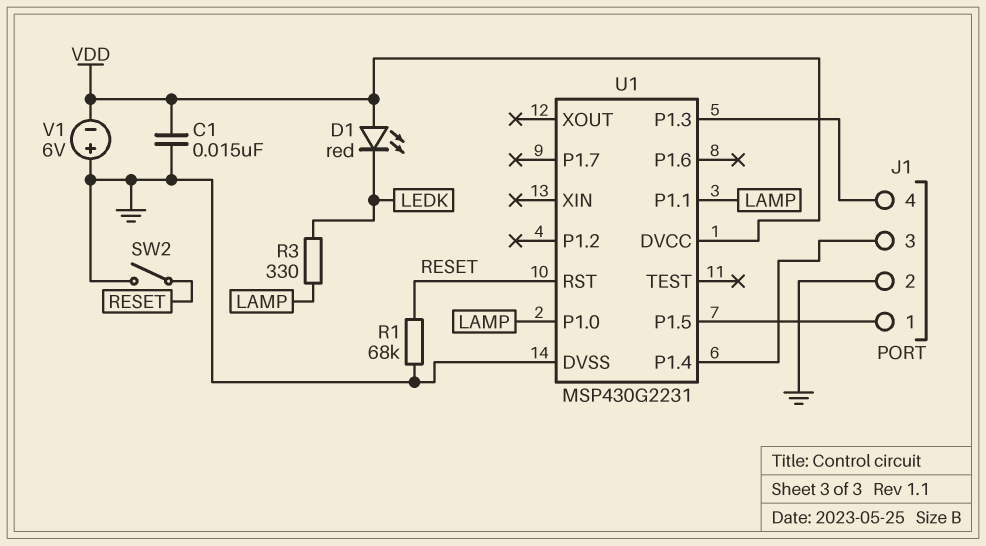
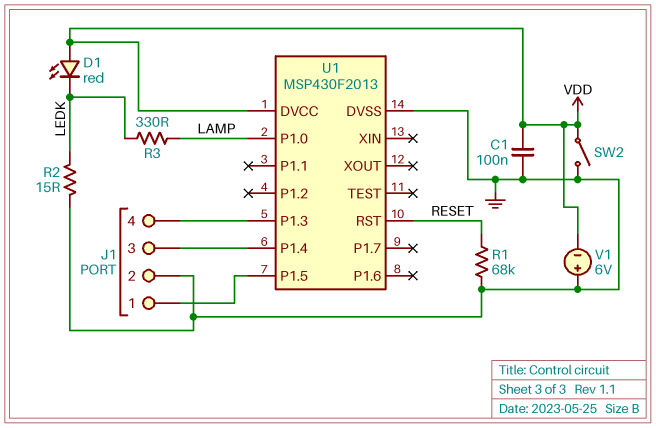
C1: 15nF (GND, VDD) -> 100nF (GND, VDD)
R2: none -> 15 (GND, LEDK)
SW2: switch (GND, RESET) -> switch (GND, VDD)
U1: MSP430G2231 -> MSP430F2013
U1 pin P1.1: LAMP -> none

